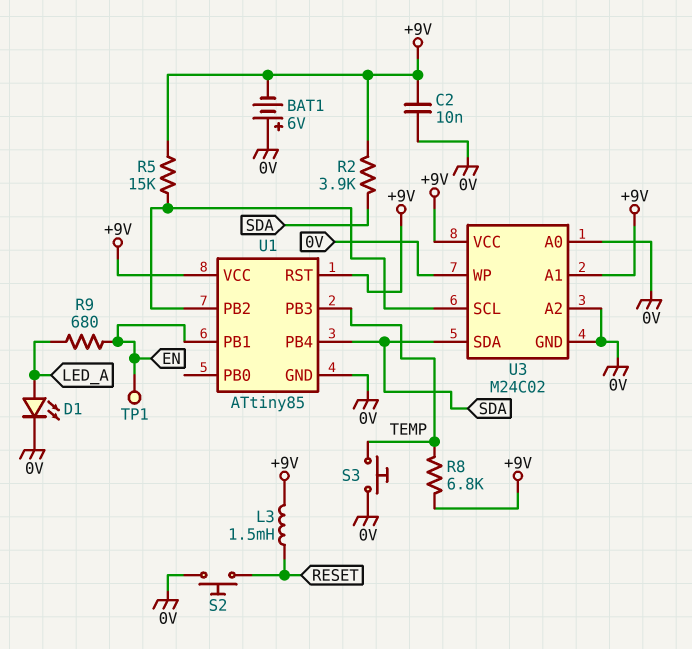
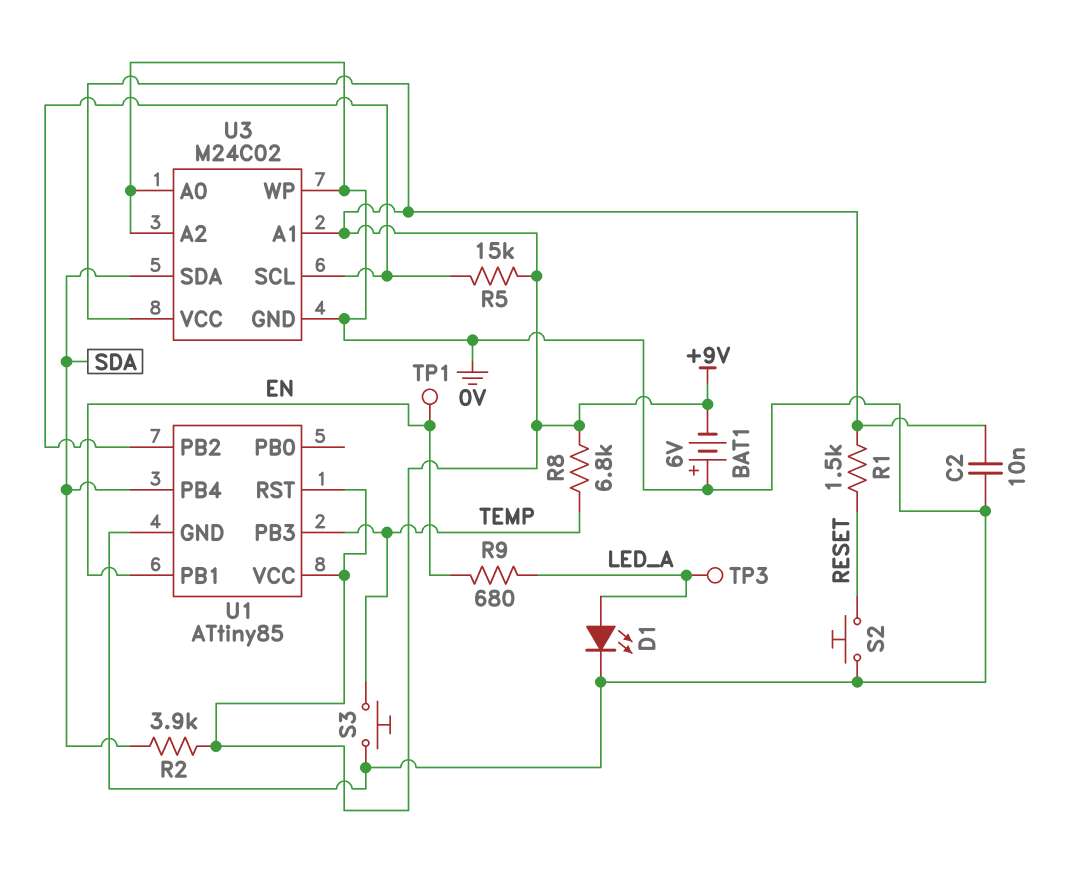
L3: 1.5mH (+9V, RESET) -> none
R1: none -> 1.5k (+9V, RESET)
TP3: none -> test point (LED_A)

